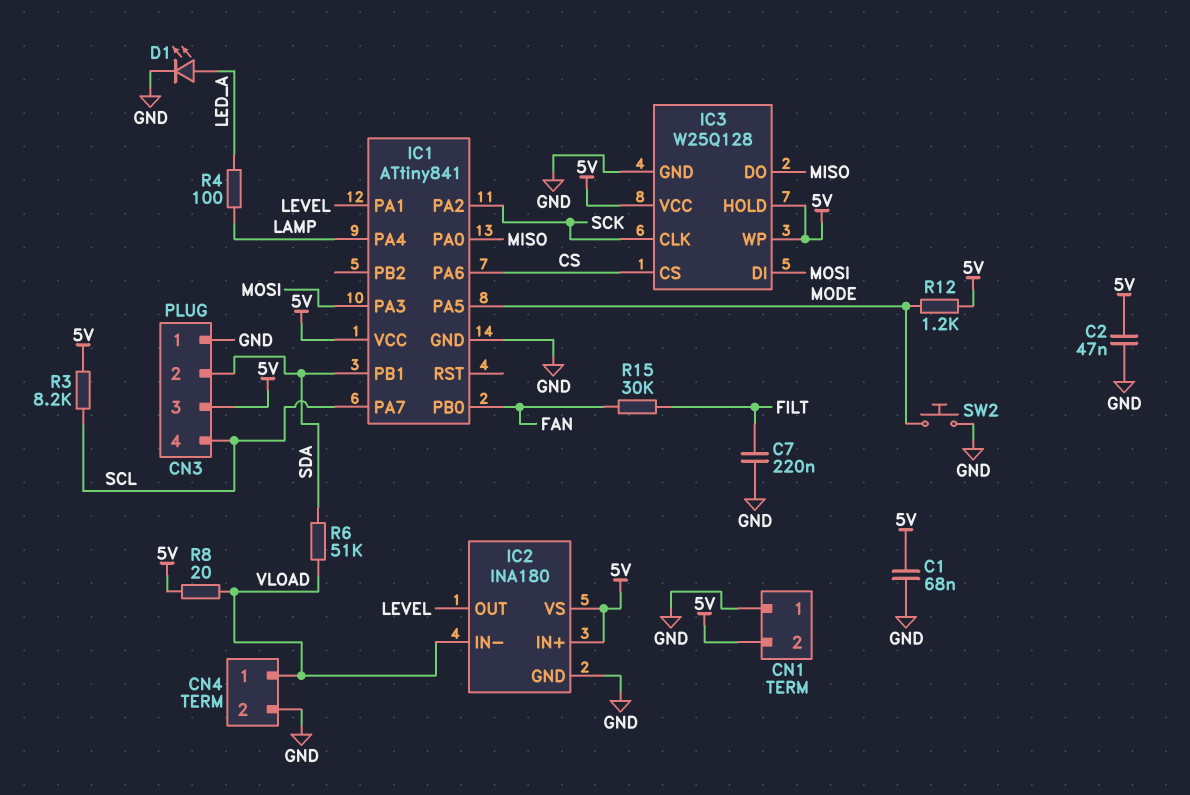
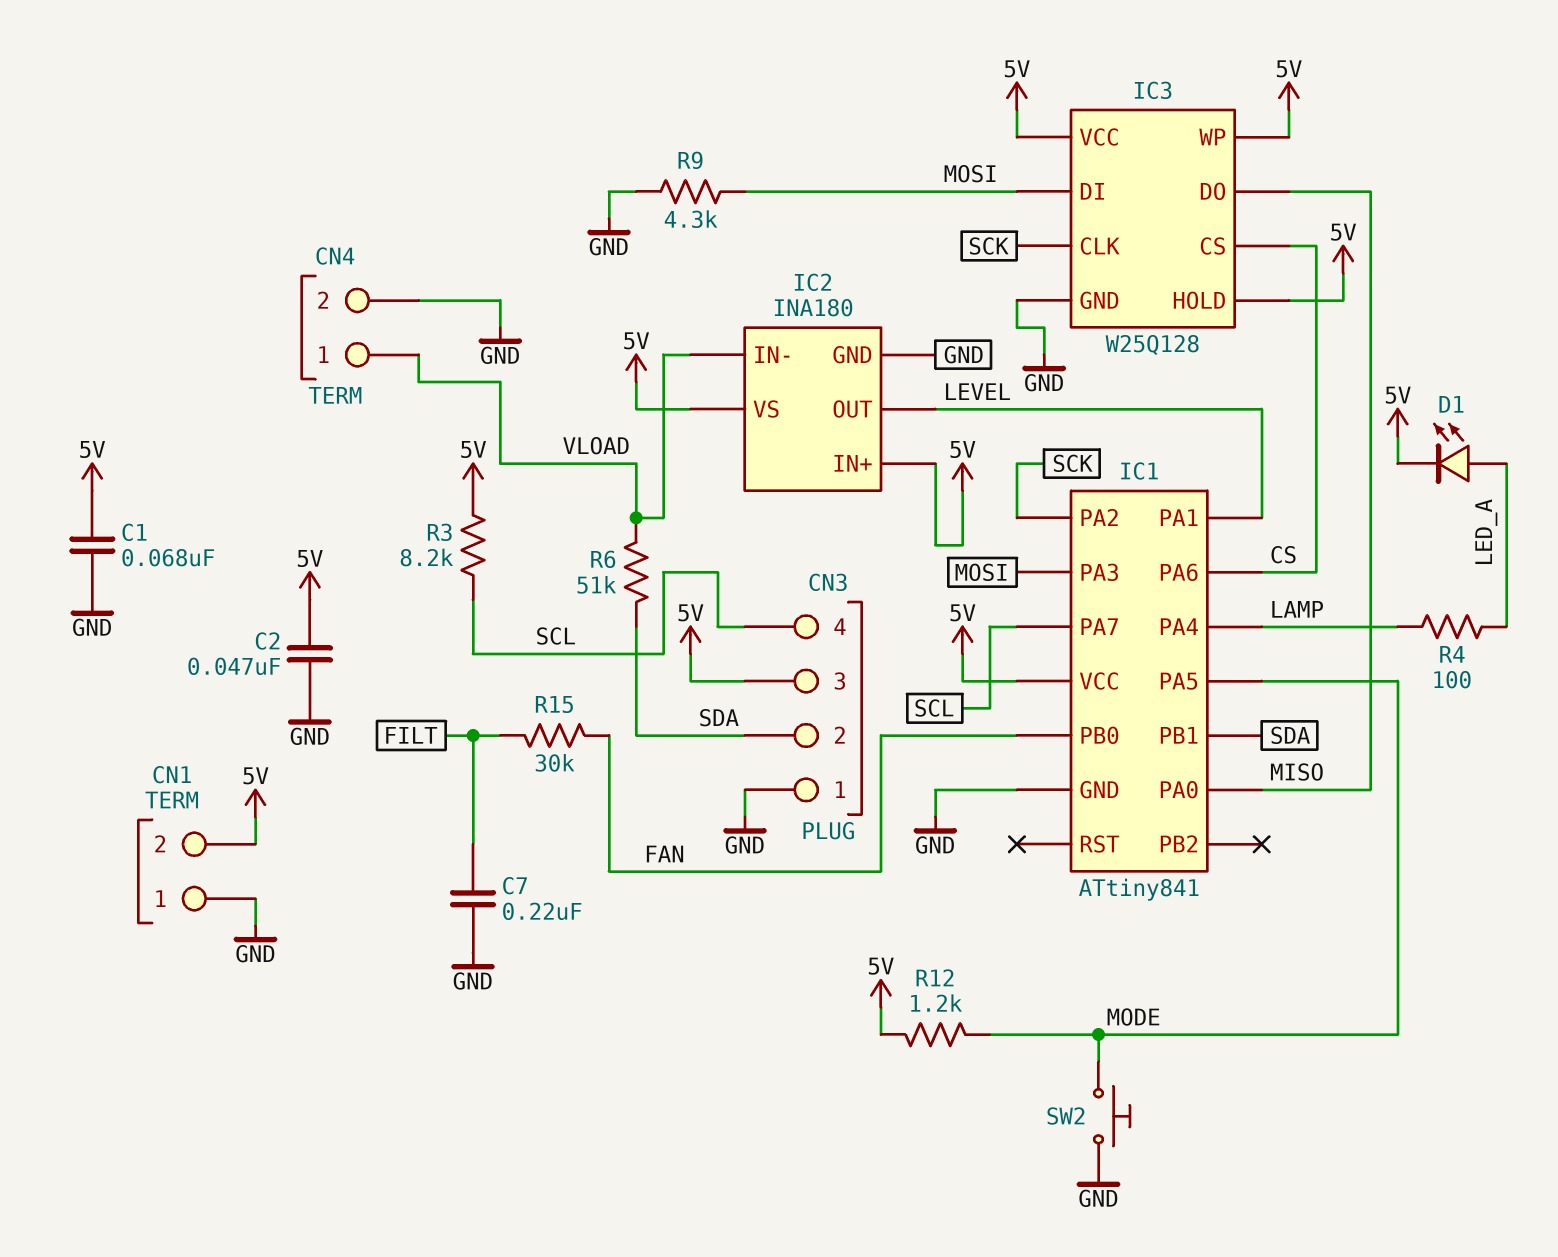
D1: LED (A LED_A, K GND) -> LED (A LED_A, K 5V)
R8: 20 (5V, VLOAD) -> none
R9: none -> 4.3k (GND, MOSI)

